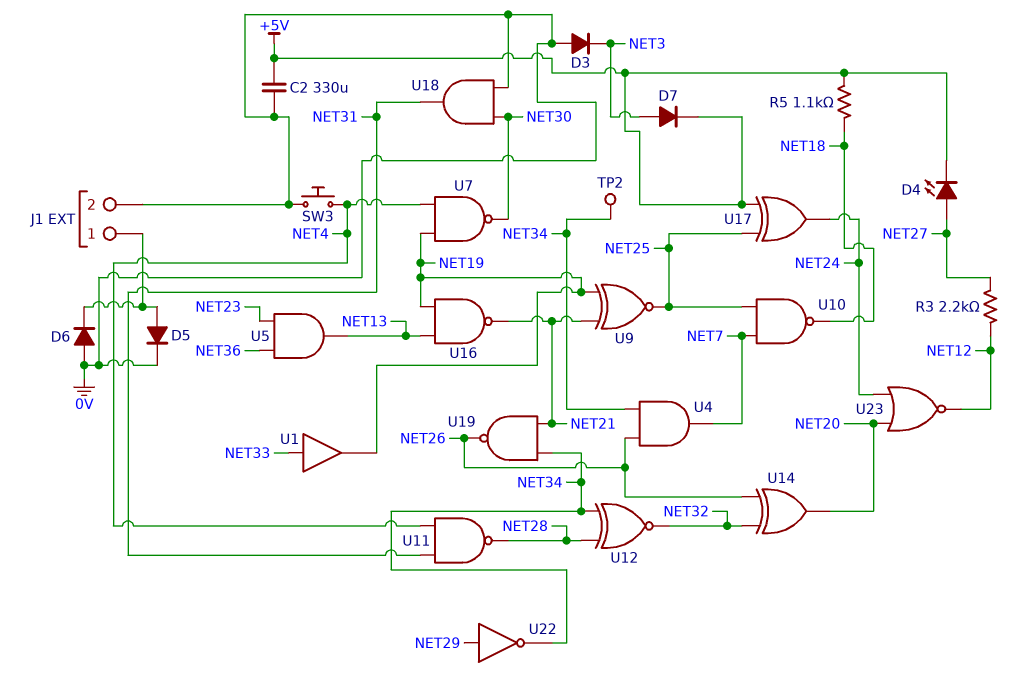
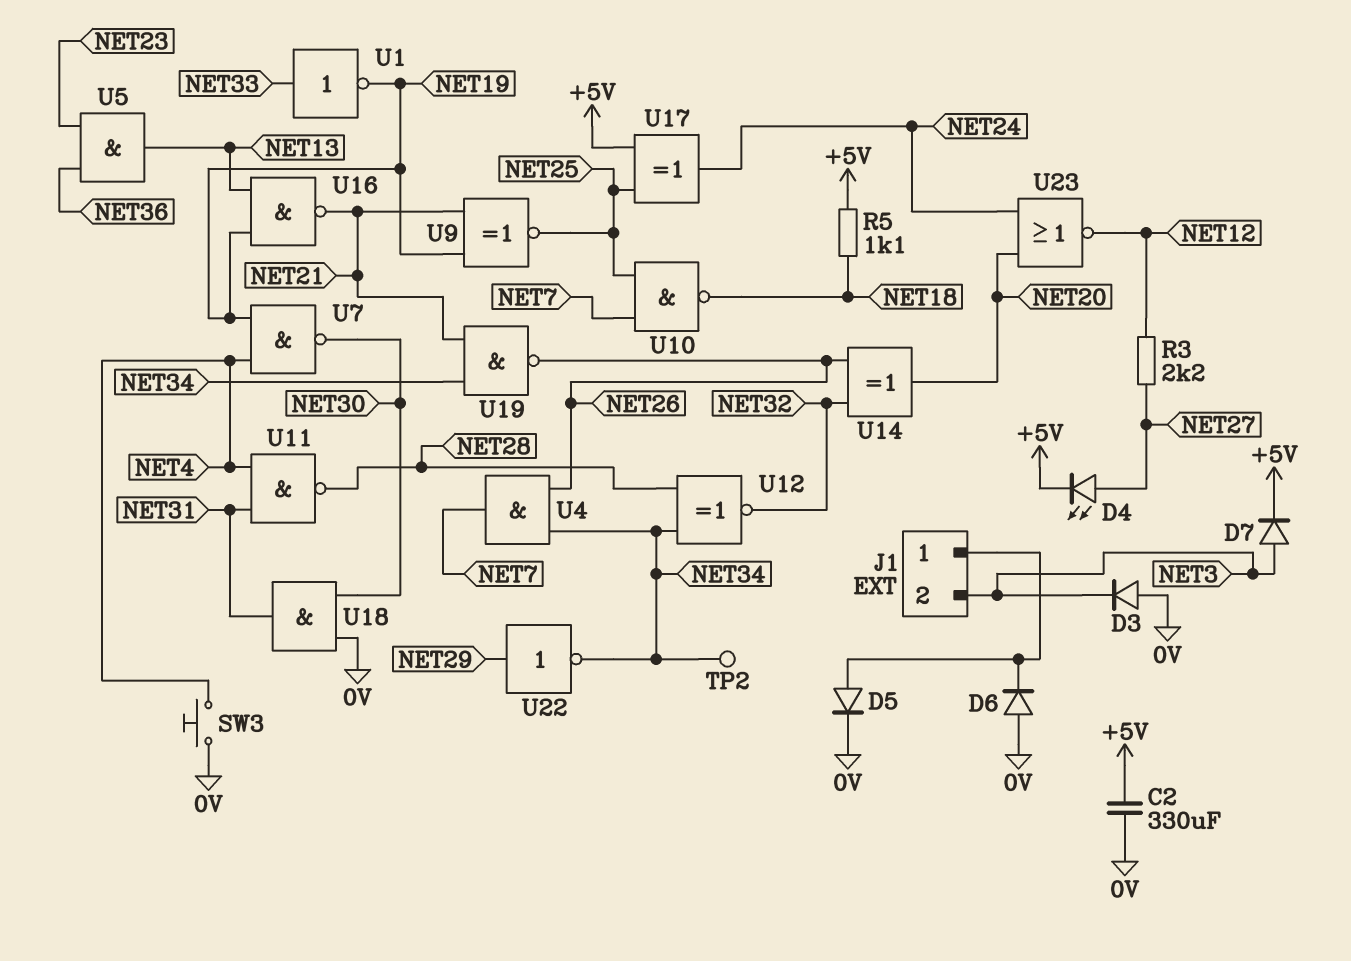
J1 pin 2: 0V -> NET3
U1: buffer (in NET33, out NET19) -> NOT (in NET33, out NET19)

